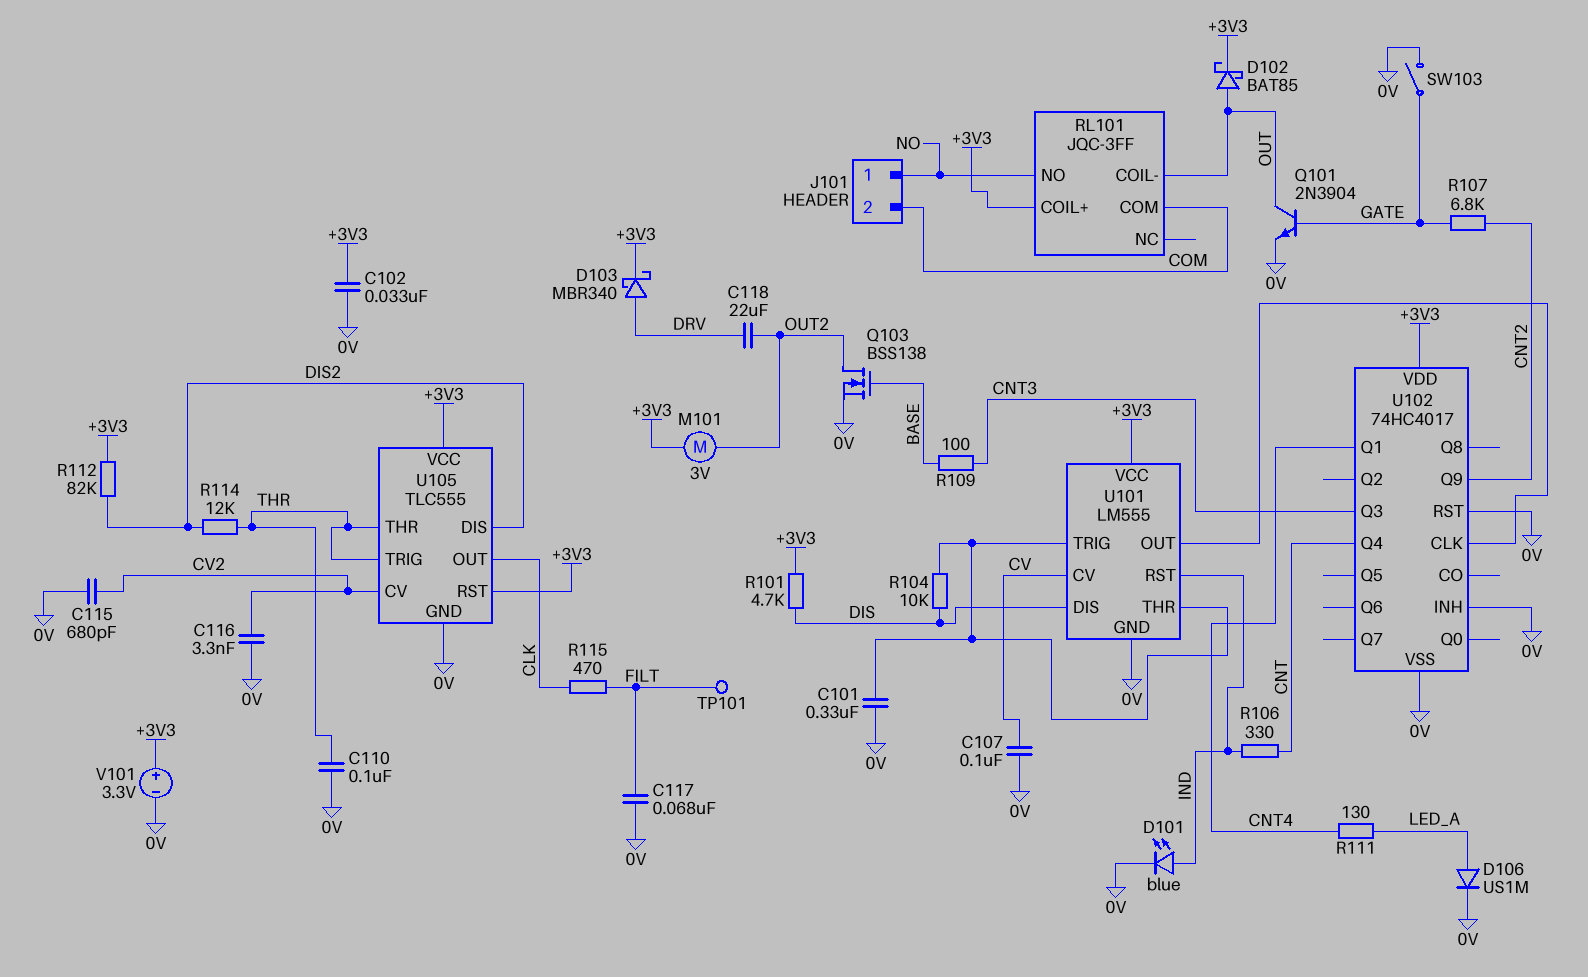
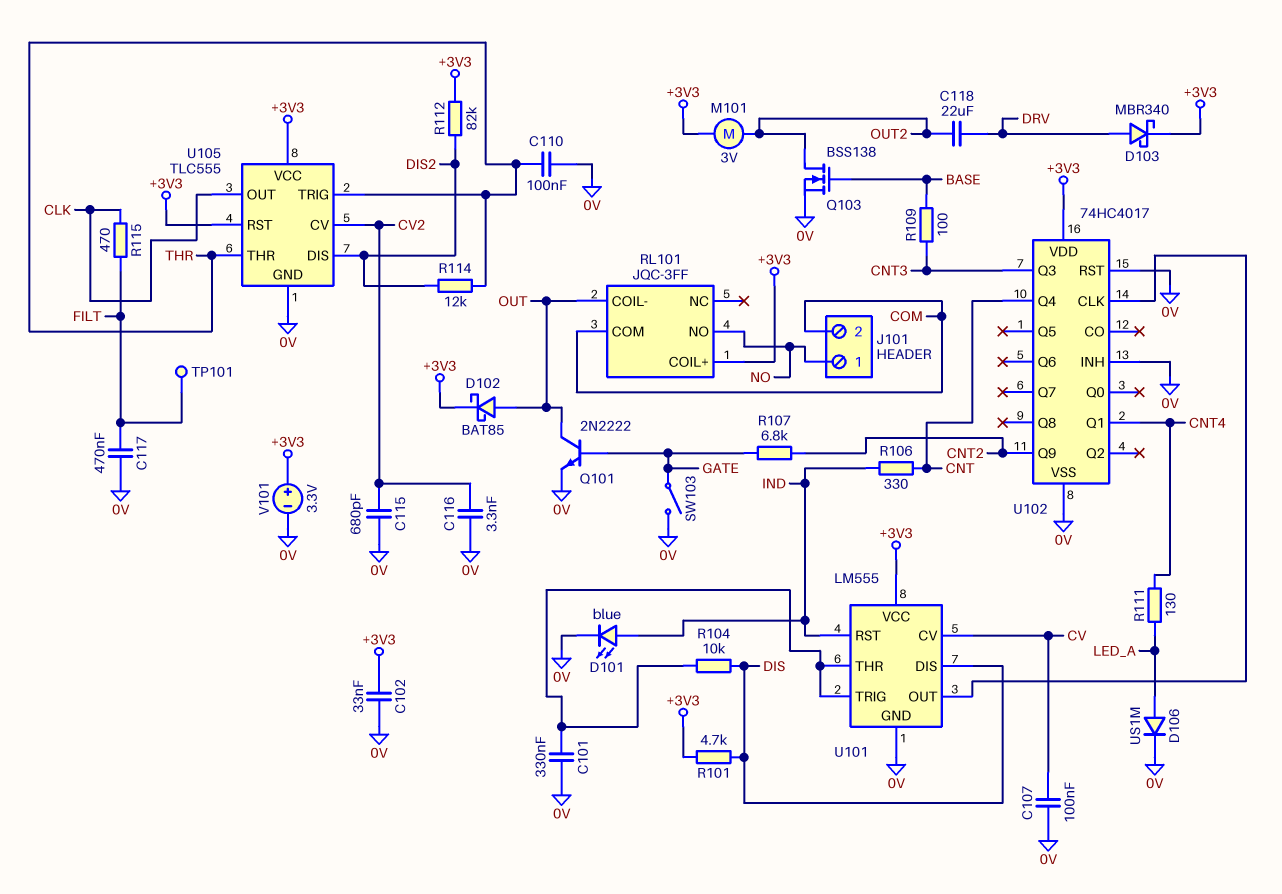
C117: 68nF (0V, FILT) -> 470nF (0V, FILT)
Q101: NPN 2N3904 (B GATE, C OUT, E 0V) -> NPN 2N2222 (B GATE, C OUT, E 0V)

